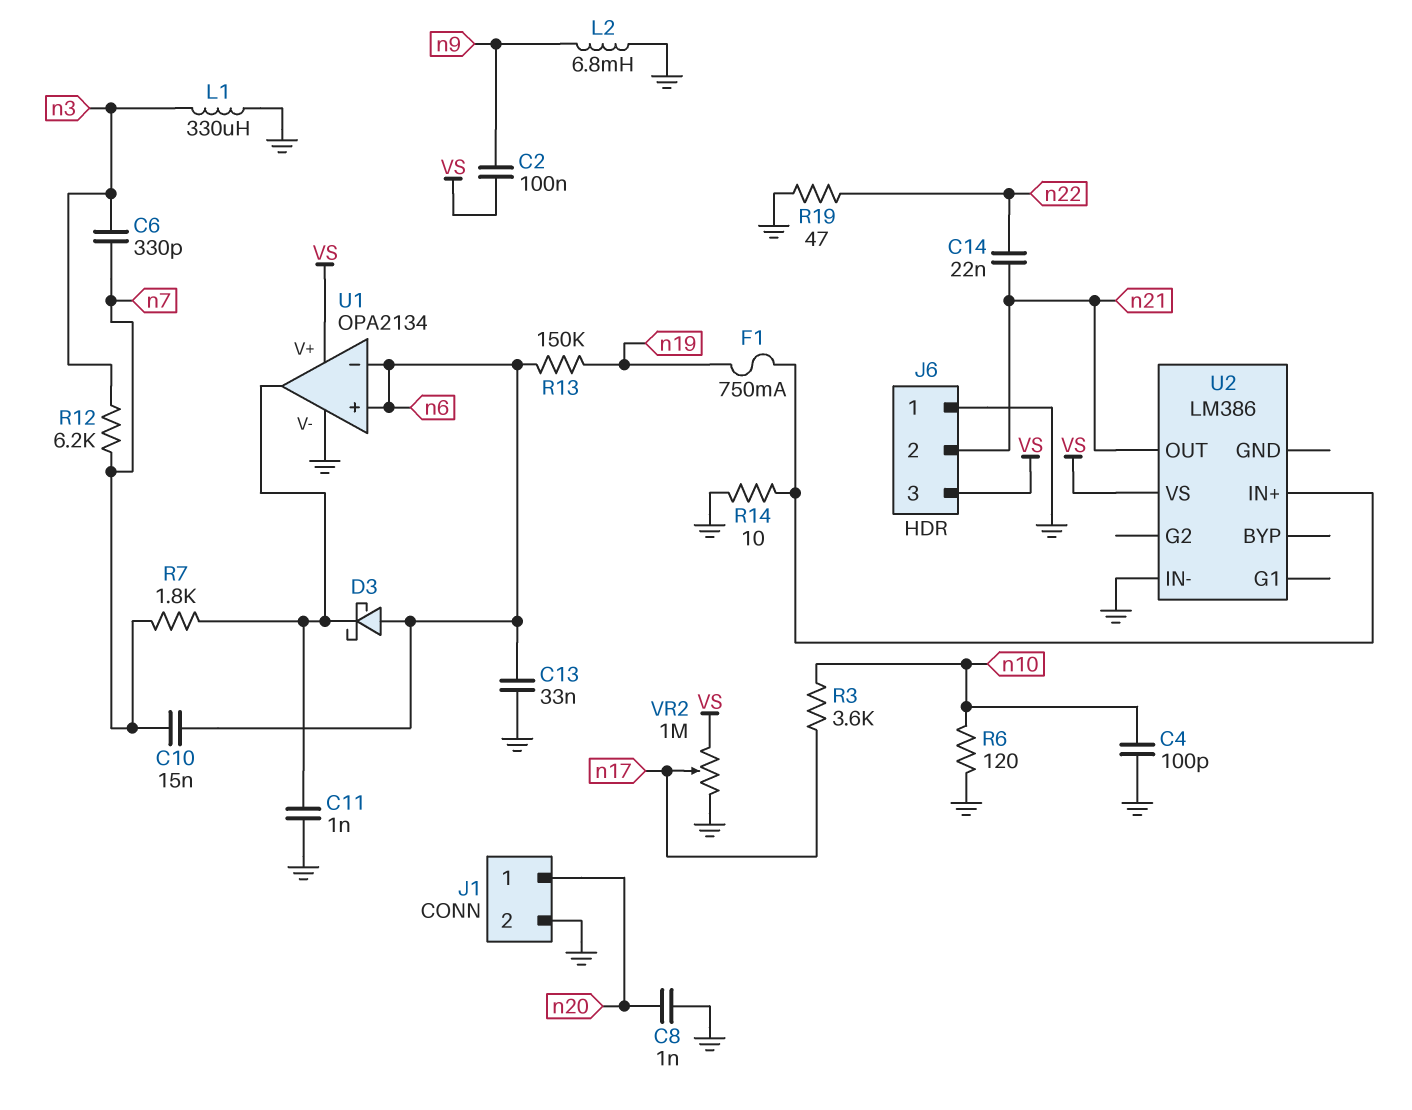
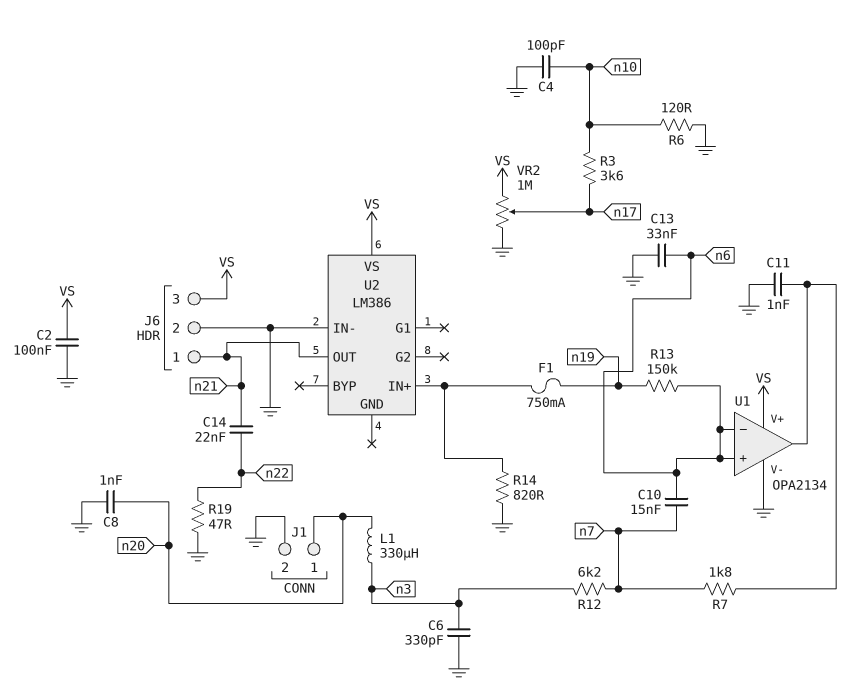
C2: 100nF (VS, n9) -> 100nF (GND, VS)
C6: 330pF (n3, n7) -> 330pF (GND, n3)
D3: schottky (A n6, K U1/out) -> none
J6 pin 1: GND -> n21
J6 pin 2: n21 -> GND
L1: 330uH (GND, n3) -> 330uH (n3, n20)
L2: 6.8mH (GND, n9) -> none
R14: 10 (GND, U2/IN+) -> 820 (GND, U2/IN+)

